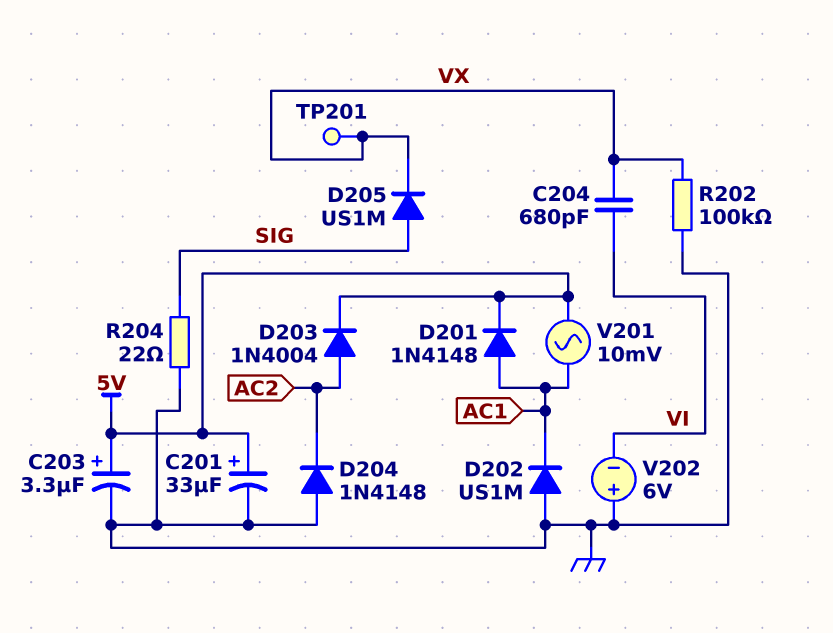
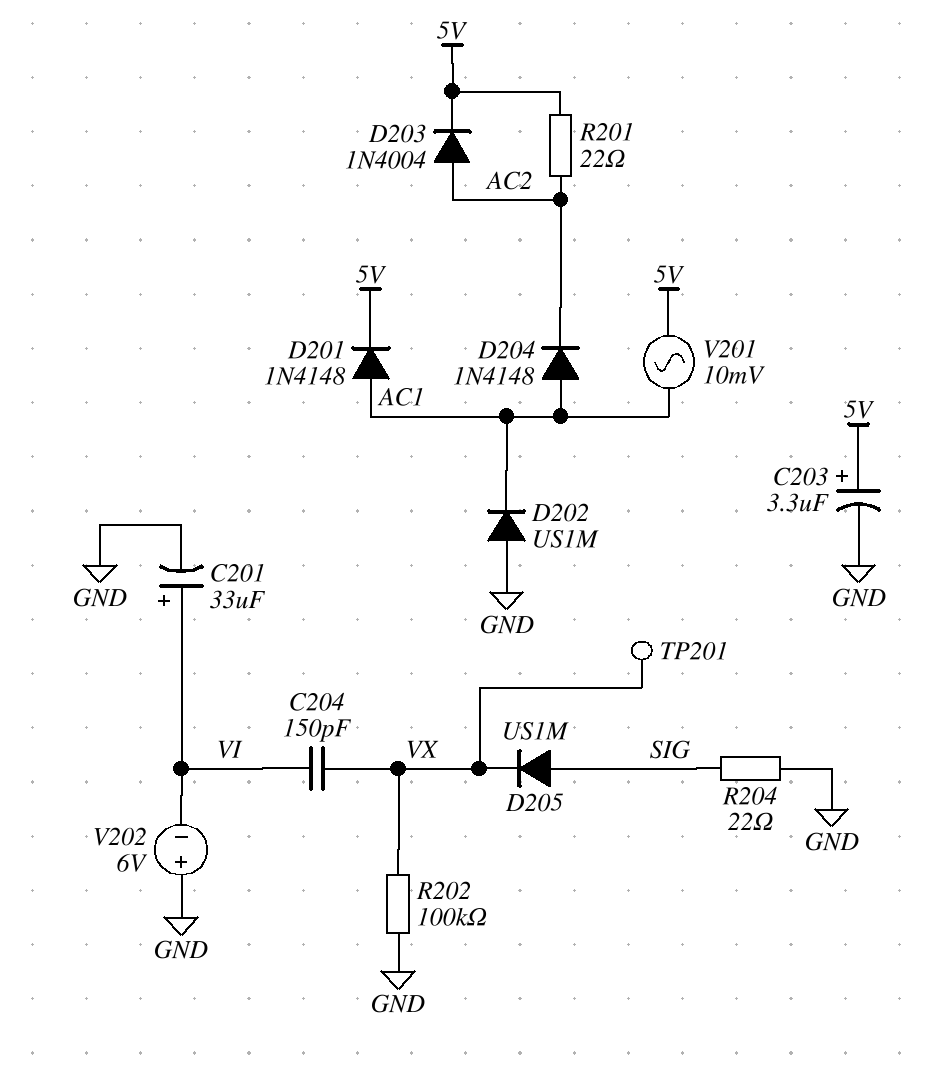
C201: 33uF (plus 5V, minus GND) -> 33uF (plus VI, minus GND)
C204: 680pF (VI, VX) -> 150pF (VI, VX)
D204: diode 1N4148 (A GND, K AC2) -> diode 1N4148 (A AC1, K AC2)
R201: none -> 22 (5V, AC2)

